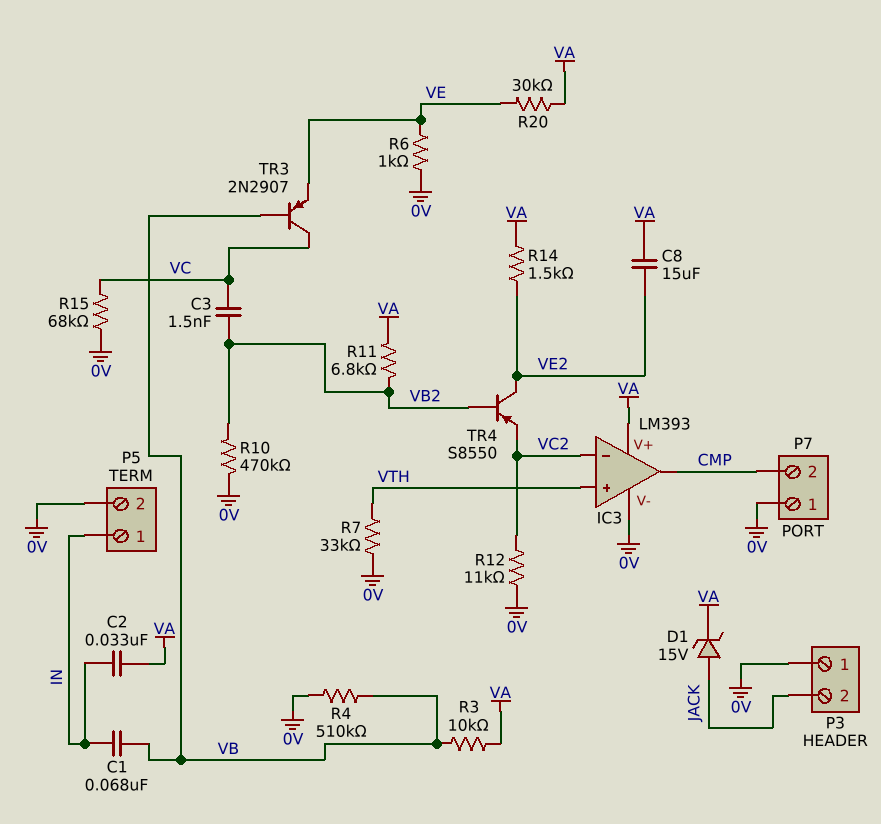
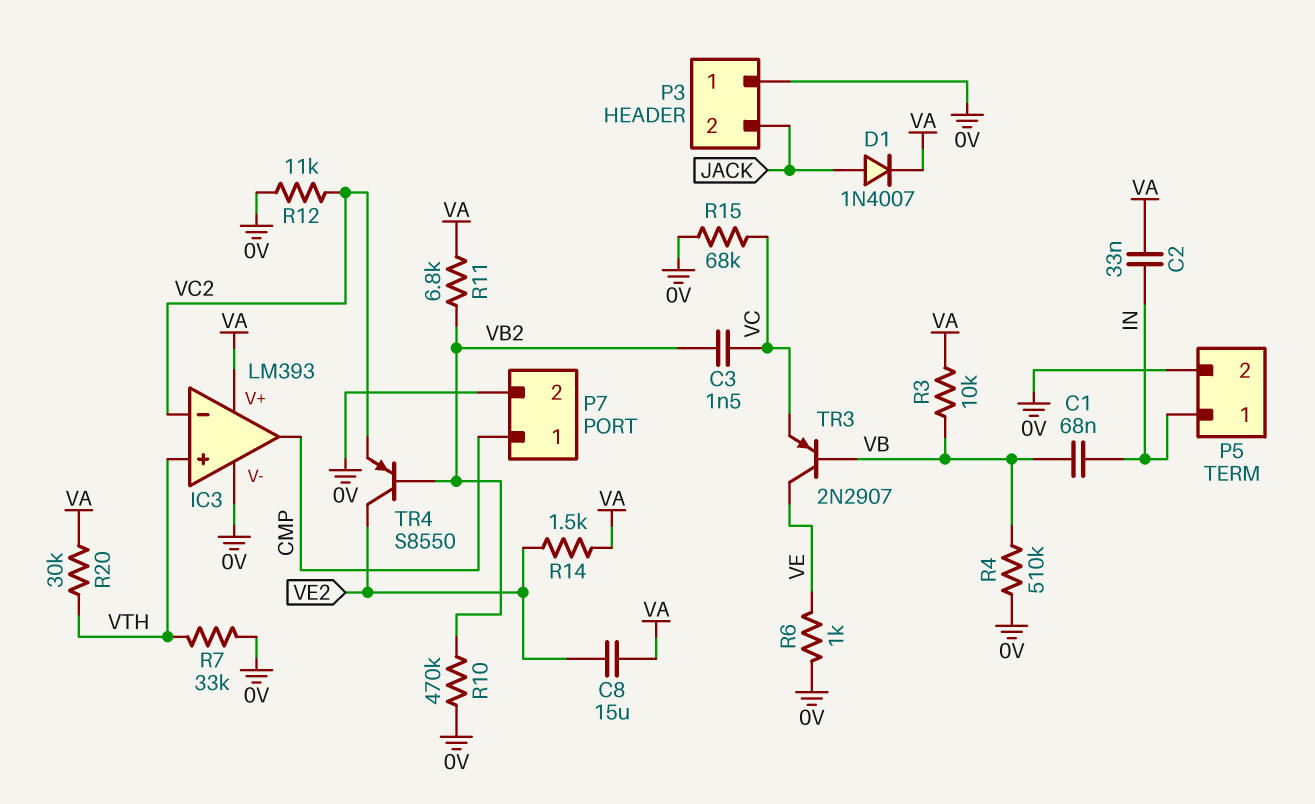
D1: zener 15V (A JACK, K VA) -> diode 1N4007 (A JACK, K VA)
P7 pin 1: 0V -> CMP
P7 pin 2: CMP -> 0V
R20: 30k (VA, VE) -> 30k (VA, VTH)
TR3: PNP 2N2907 (B VB, C VC, E VE) -> PNP 2N2907 (B VB, C VE, E VC)

